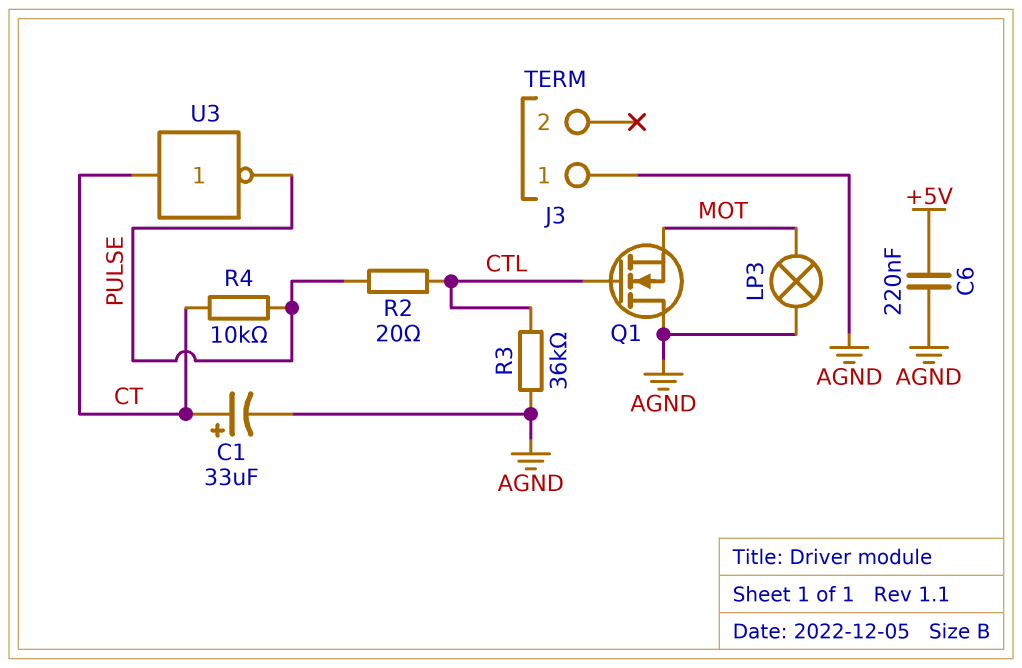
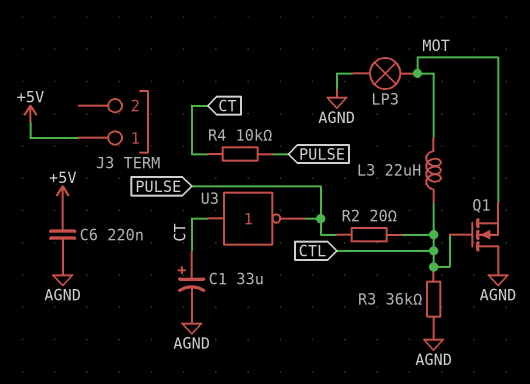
J3 pin 1: AGND -> +5V
L3: none -> 22uH (CTL, MOT)

